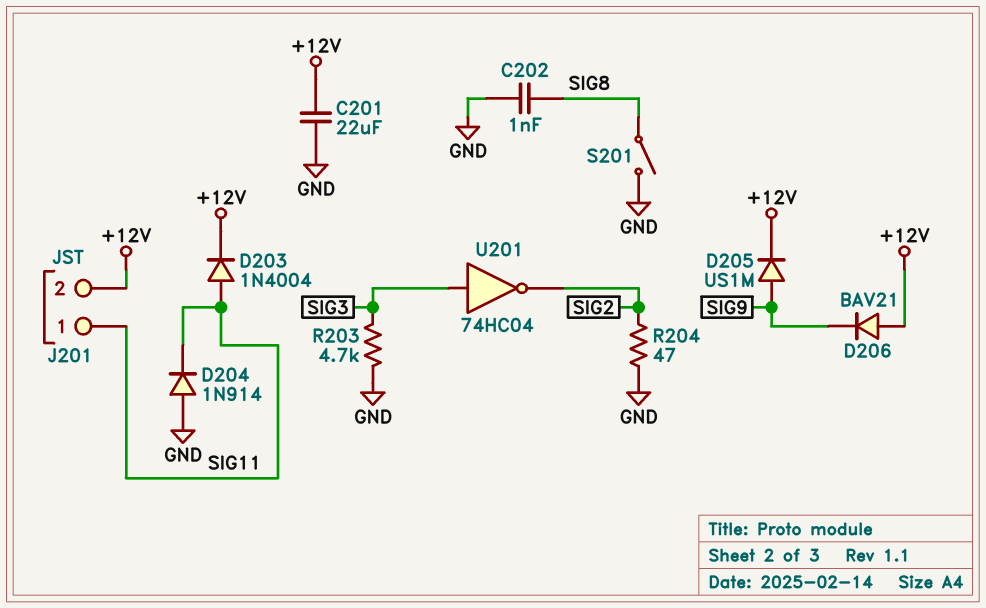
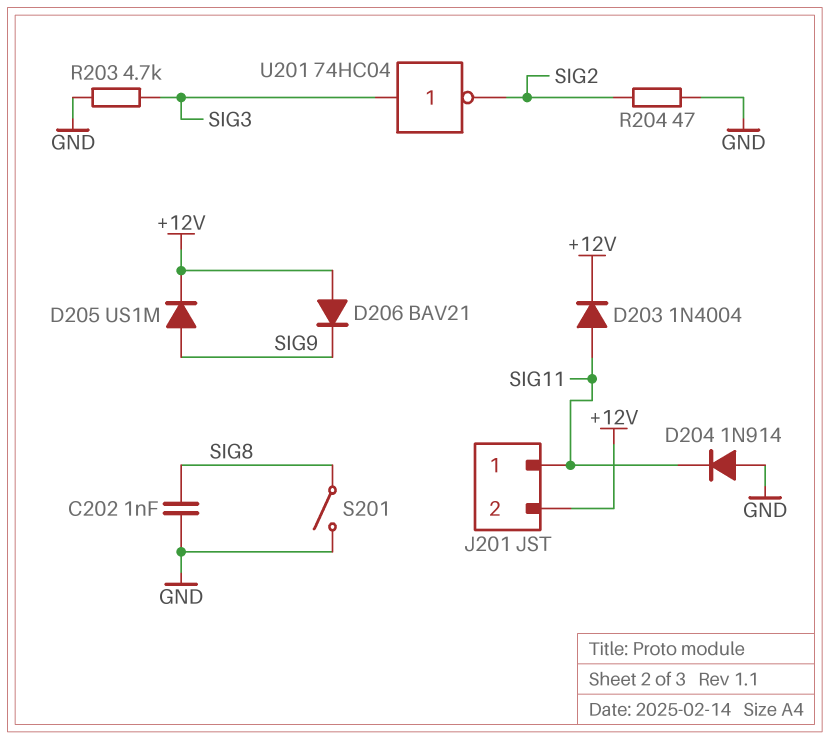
C201: 22uF (+12V, GND) -> none

